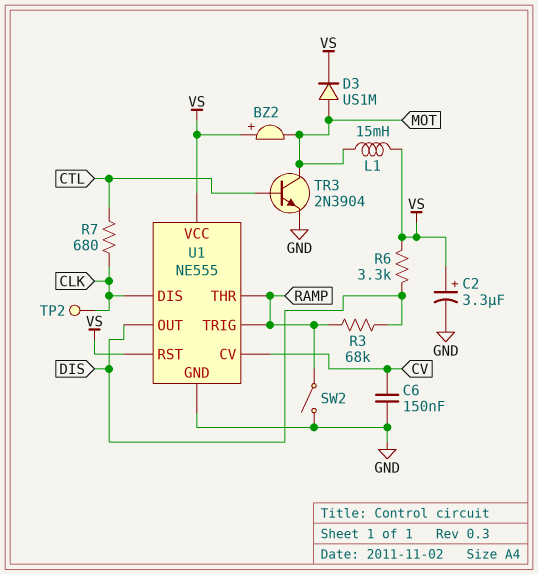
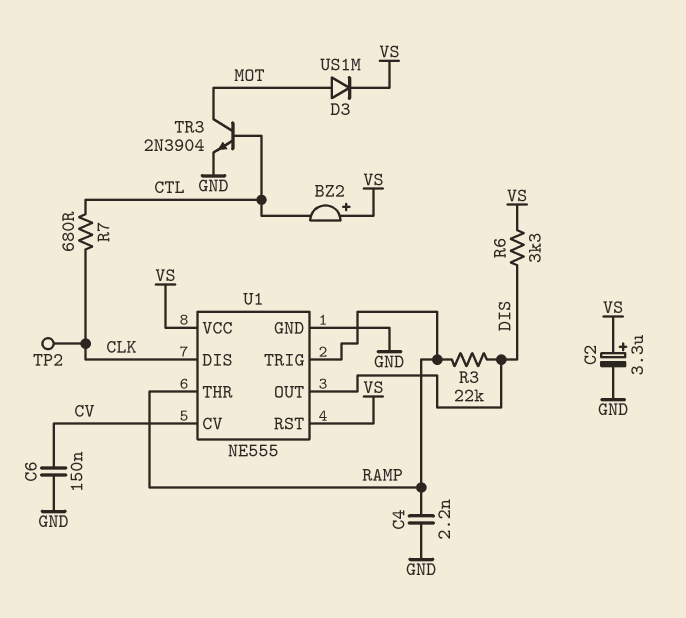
BZ2: buzzer (plus VS, minus MOT) -> buzzer (plus VS, minus CTL)
C4: none -> 2.2nF (GND, RAMP)
L1: 15mH (MOT, VS) -> none
R3: 68k (DIS, RAMP) -> 22k (DIS, RAMP)
SW2: switch (GND, RAMP) -> none

